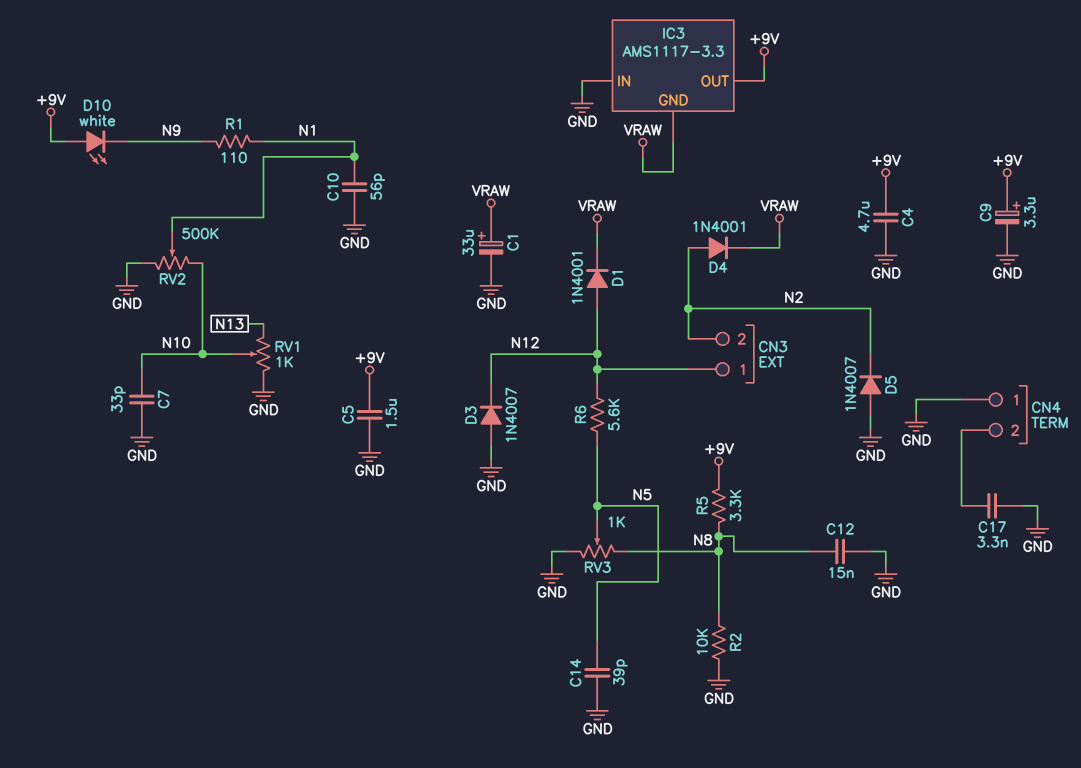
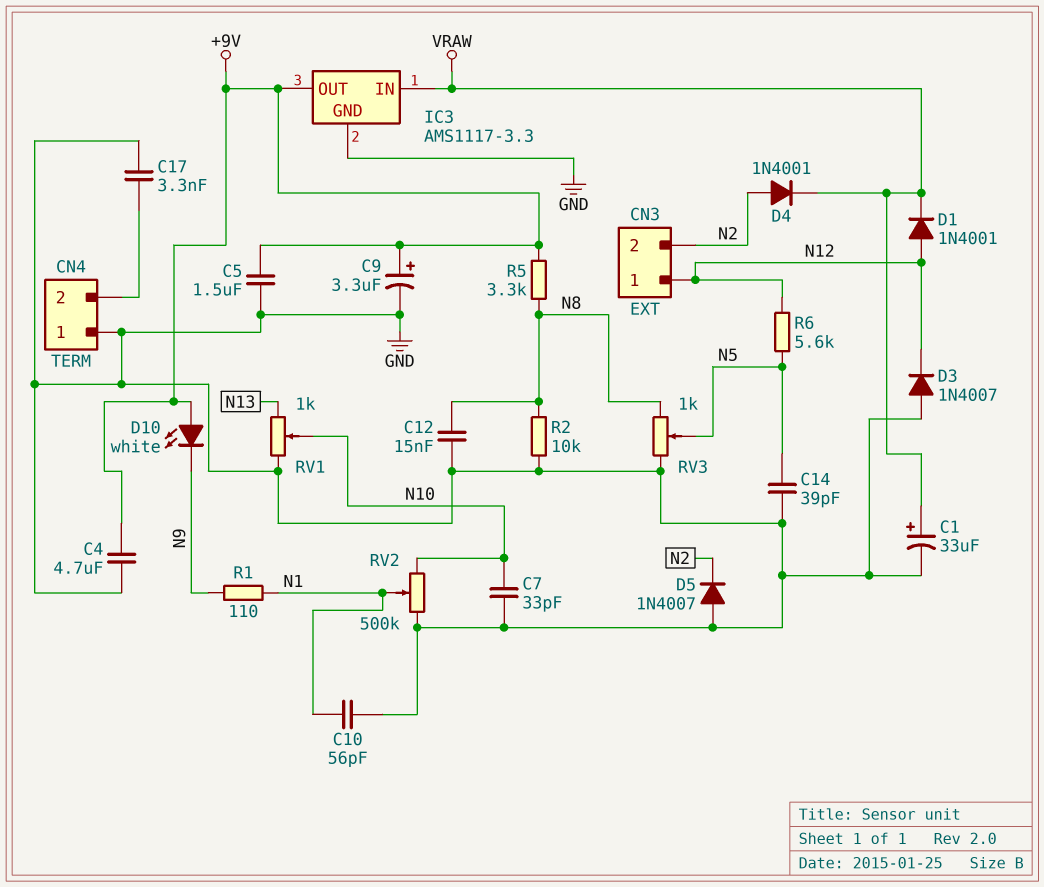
IC3 pin GND: VRAW -> GND
IC3 pin IN: GND -> VRAW

